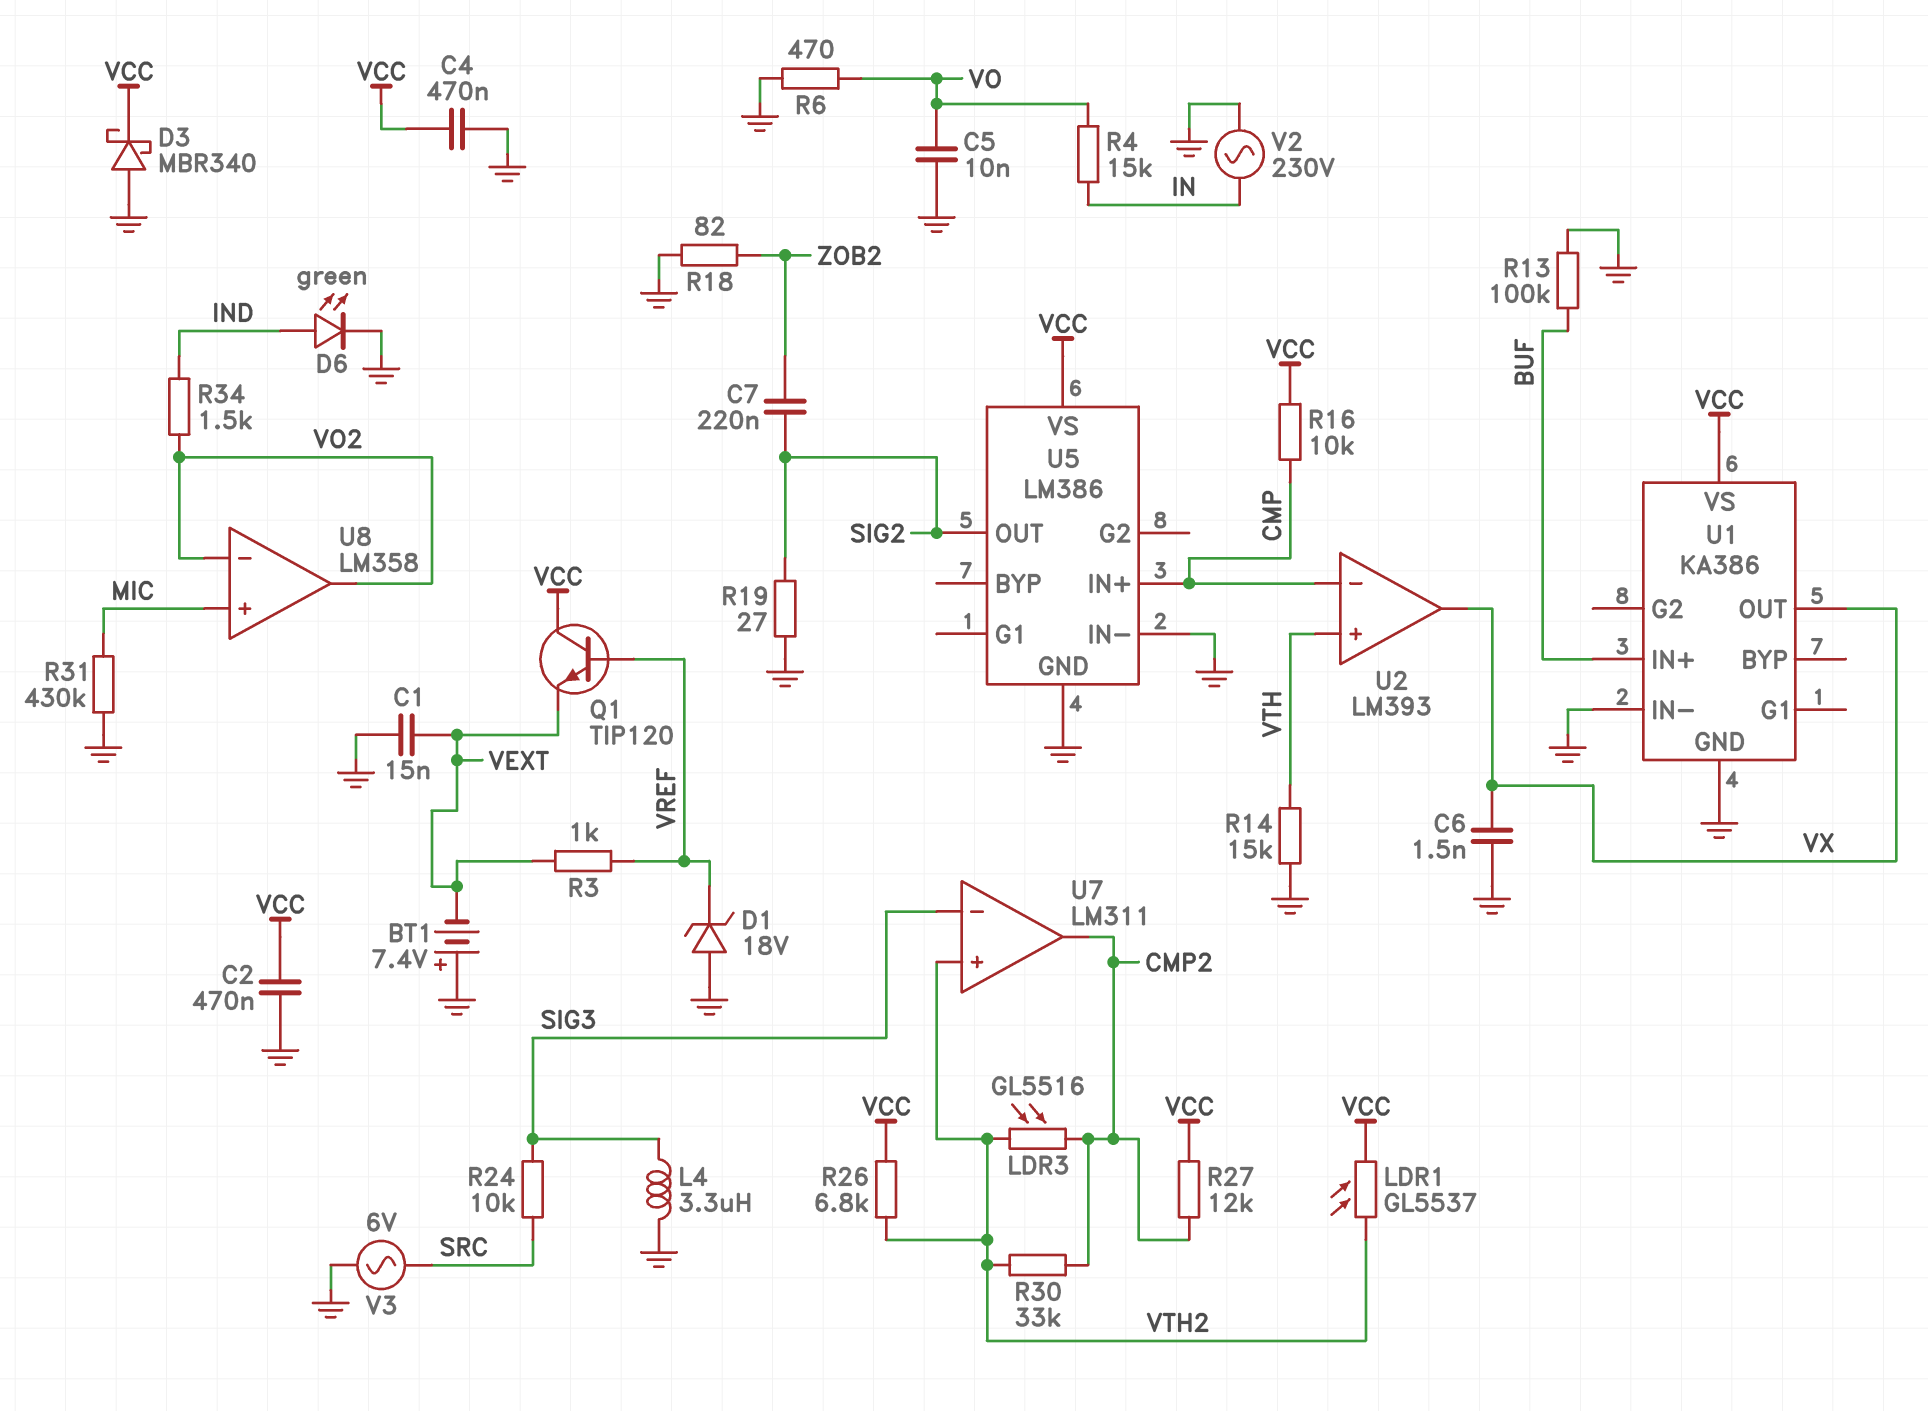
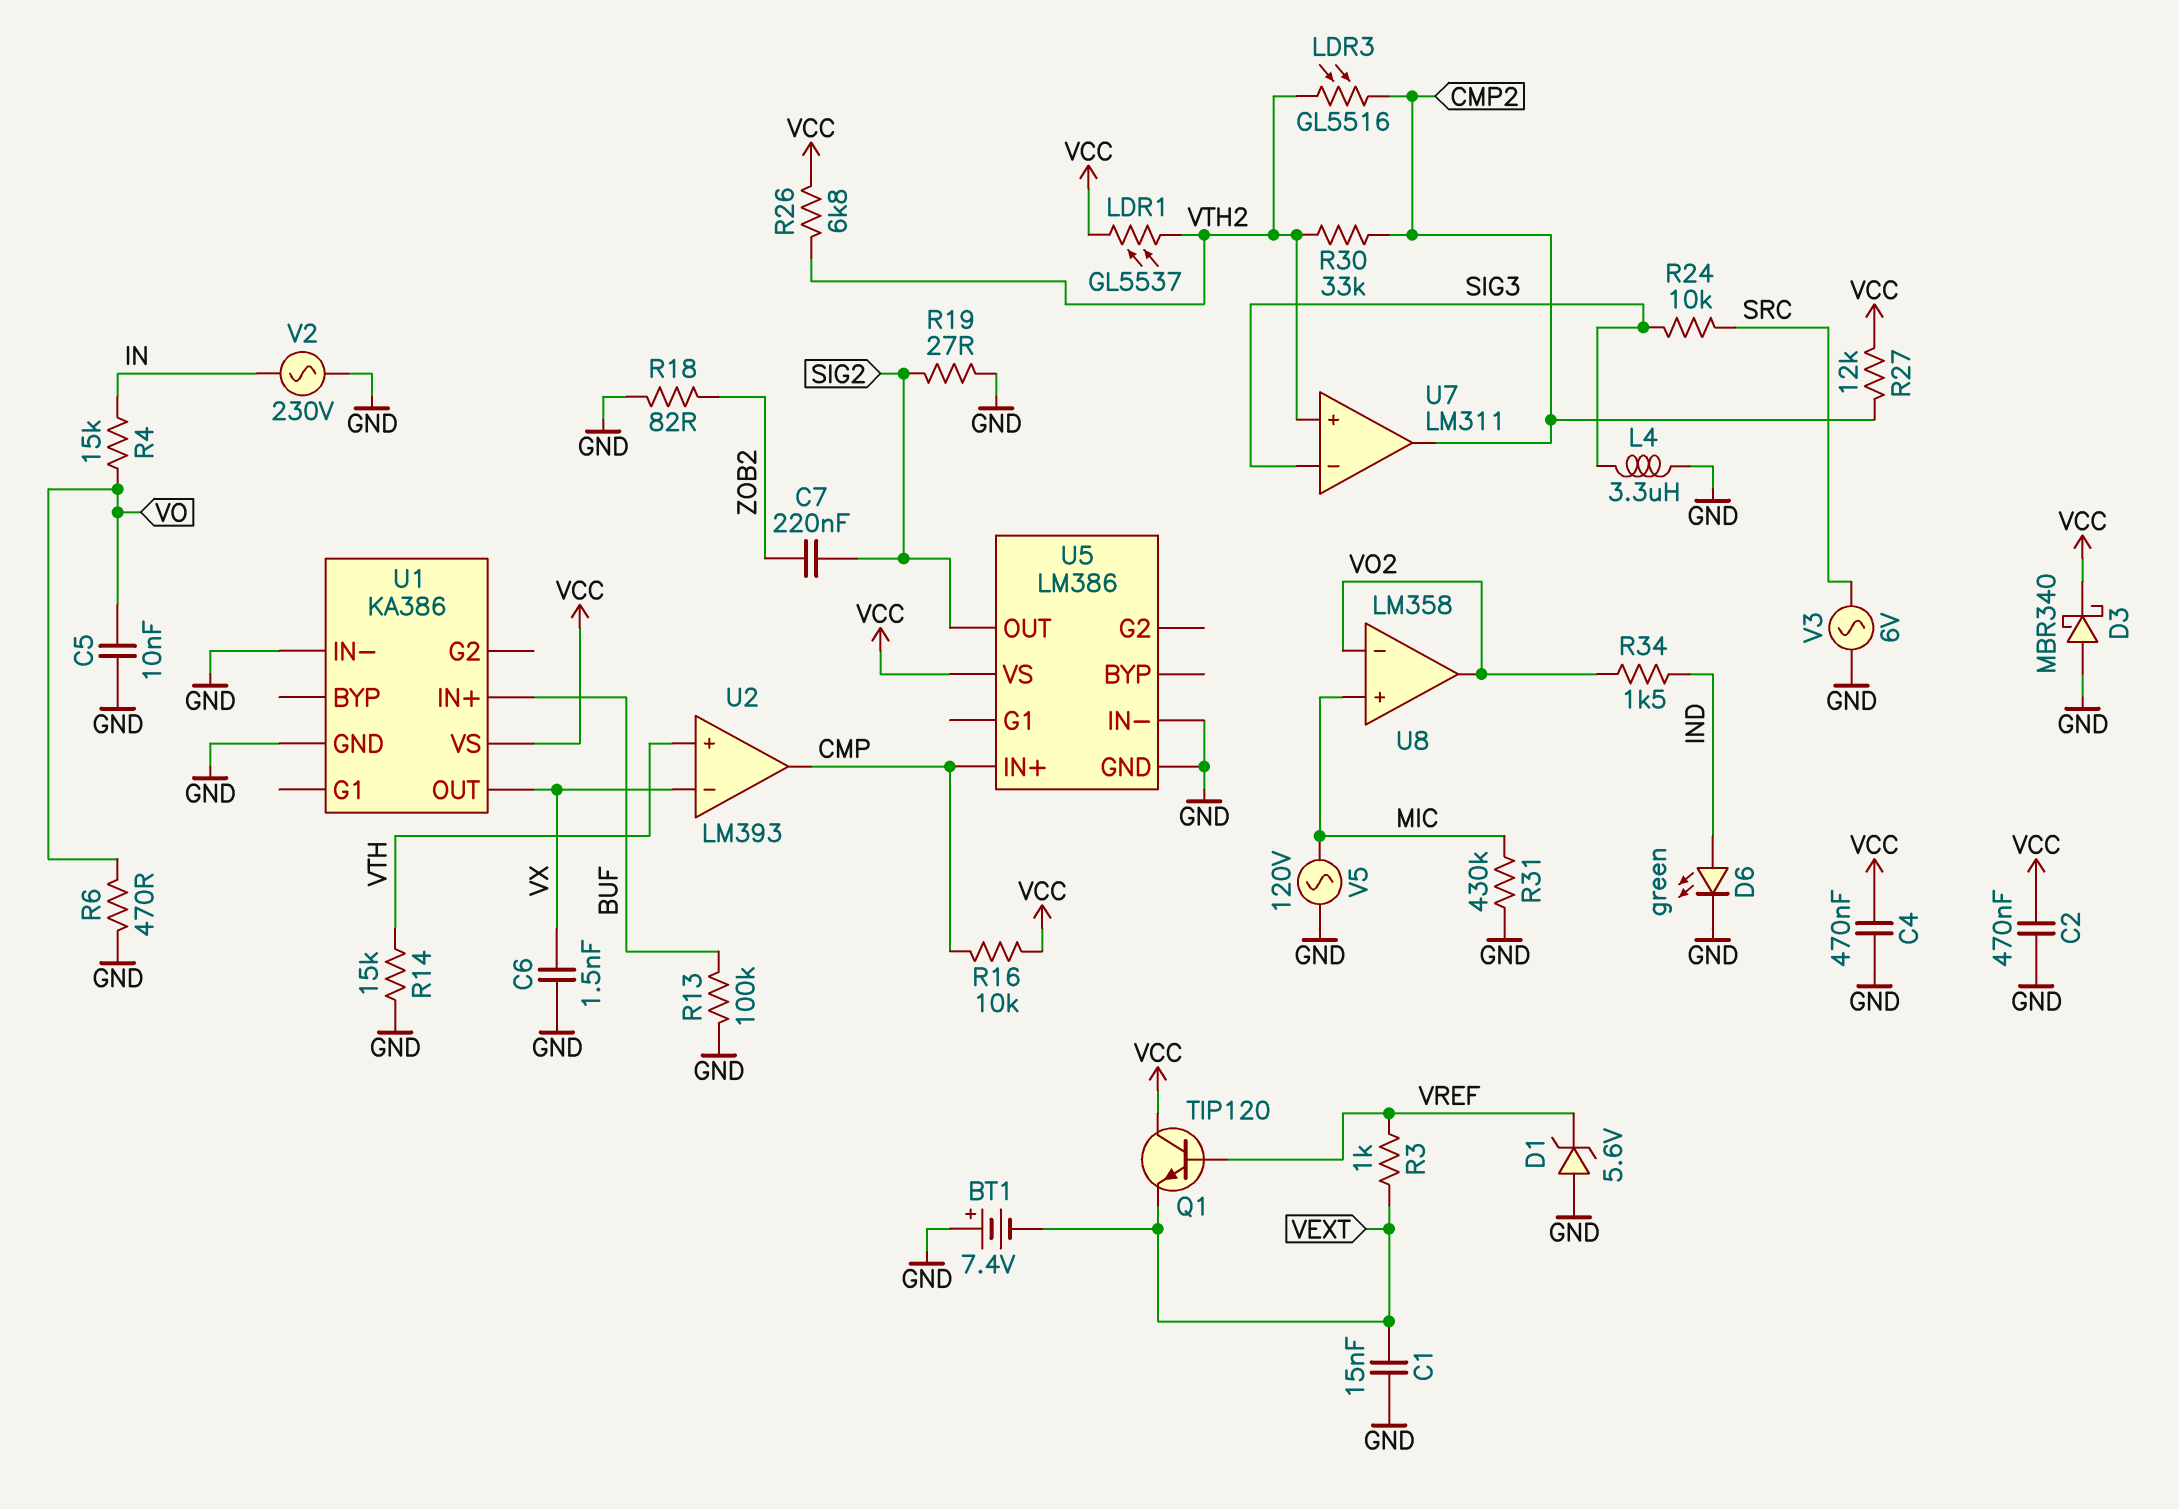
D1: zener 18V (A GND, K VREF) -> zener 5.6V (A GND, K VREF)
U2 pin in-: CMP -> VX
U2 pin out: VX -> CMP
V5: none -> AC 120V (GND, MIC)

